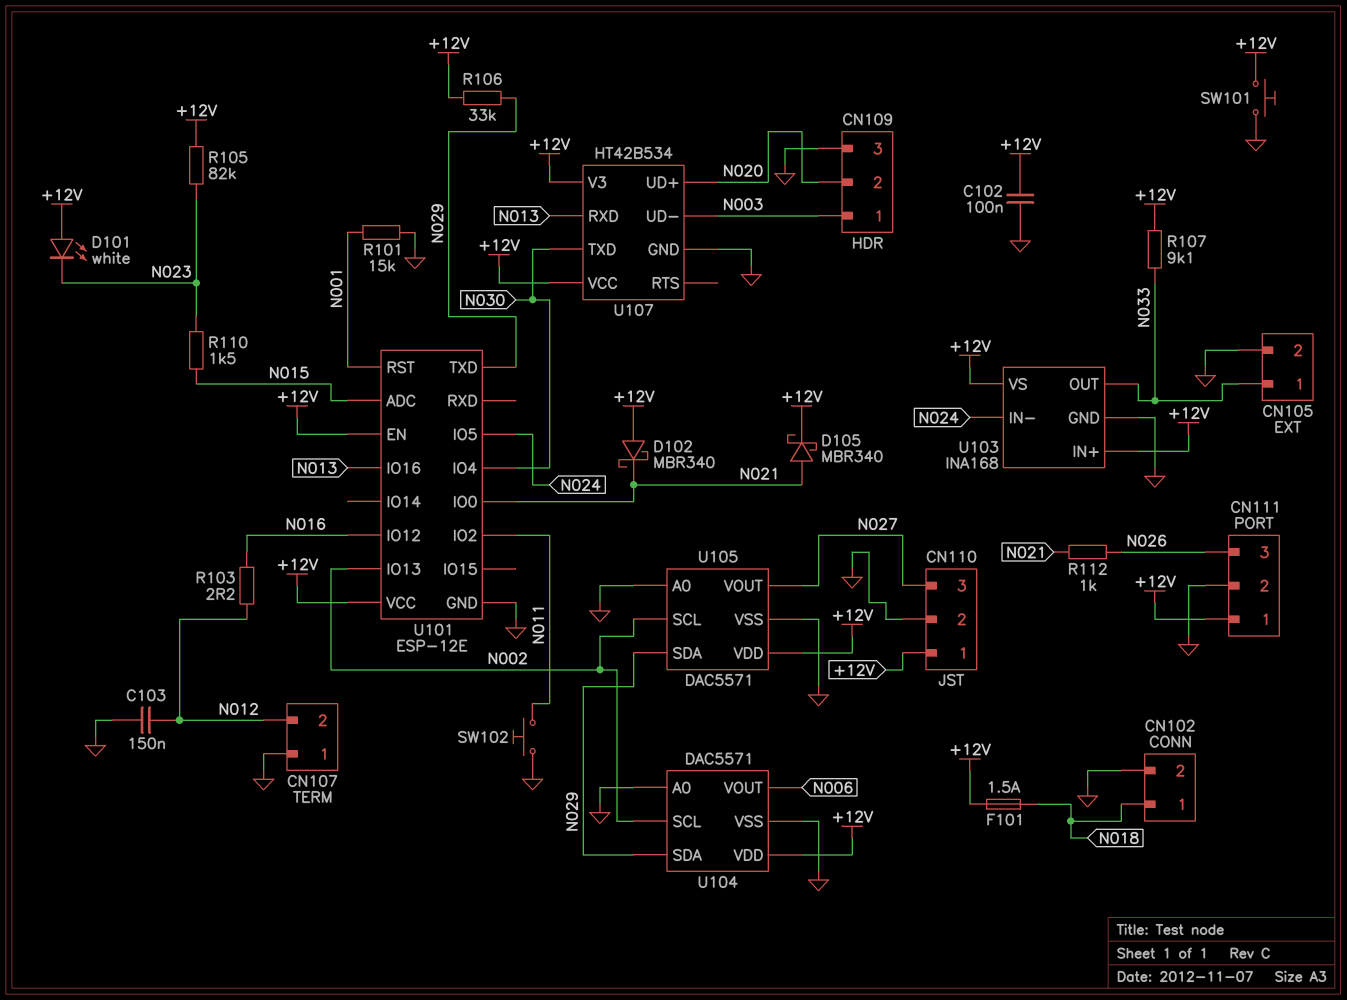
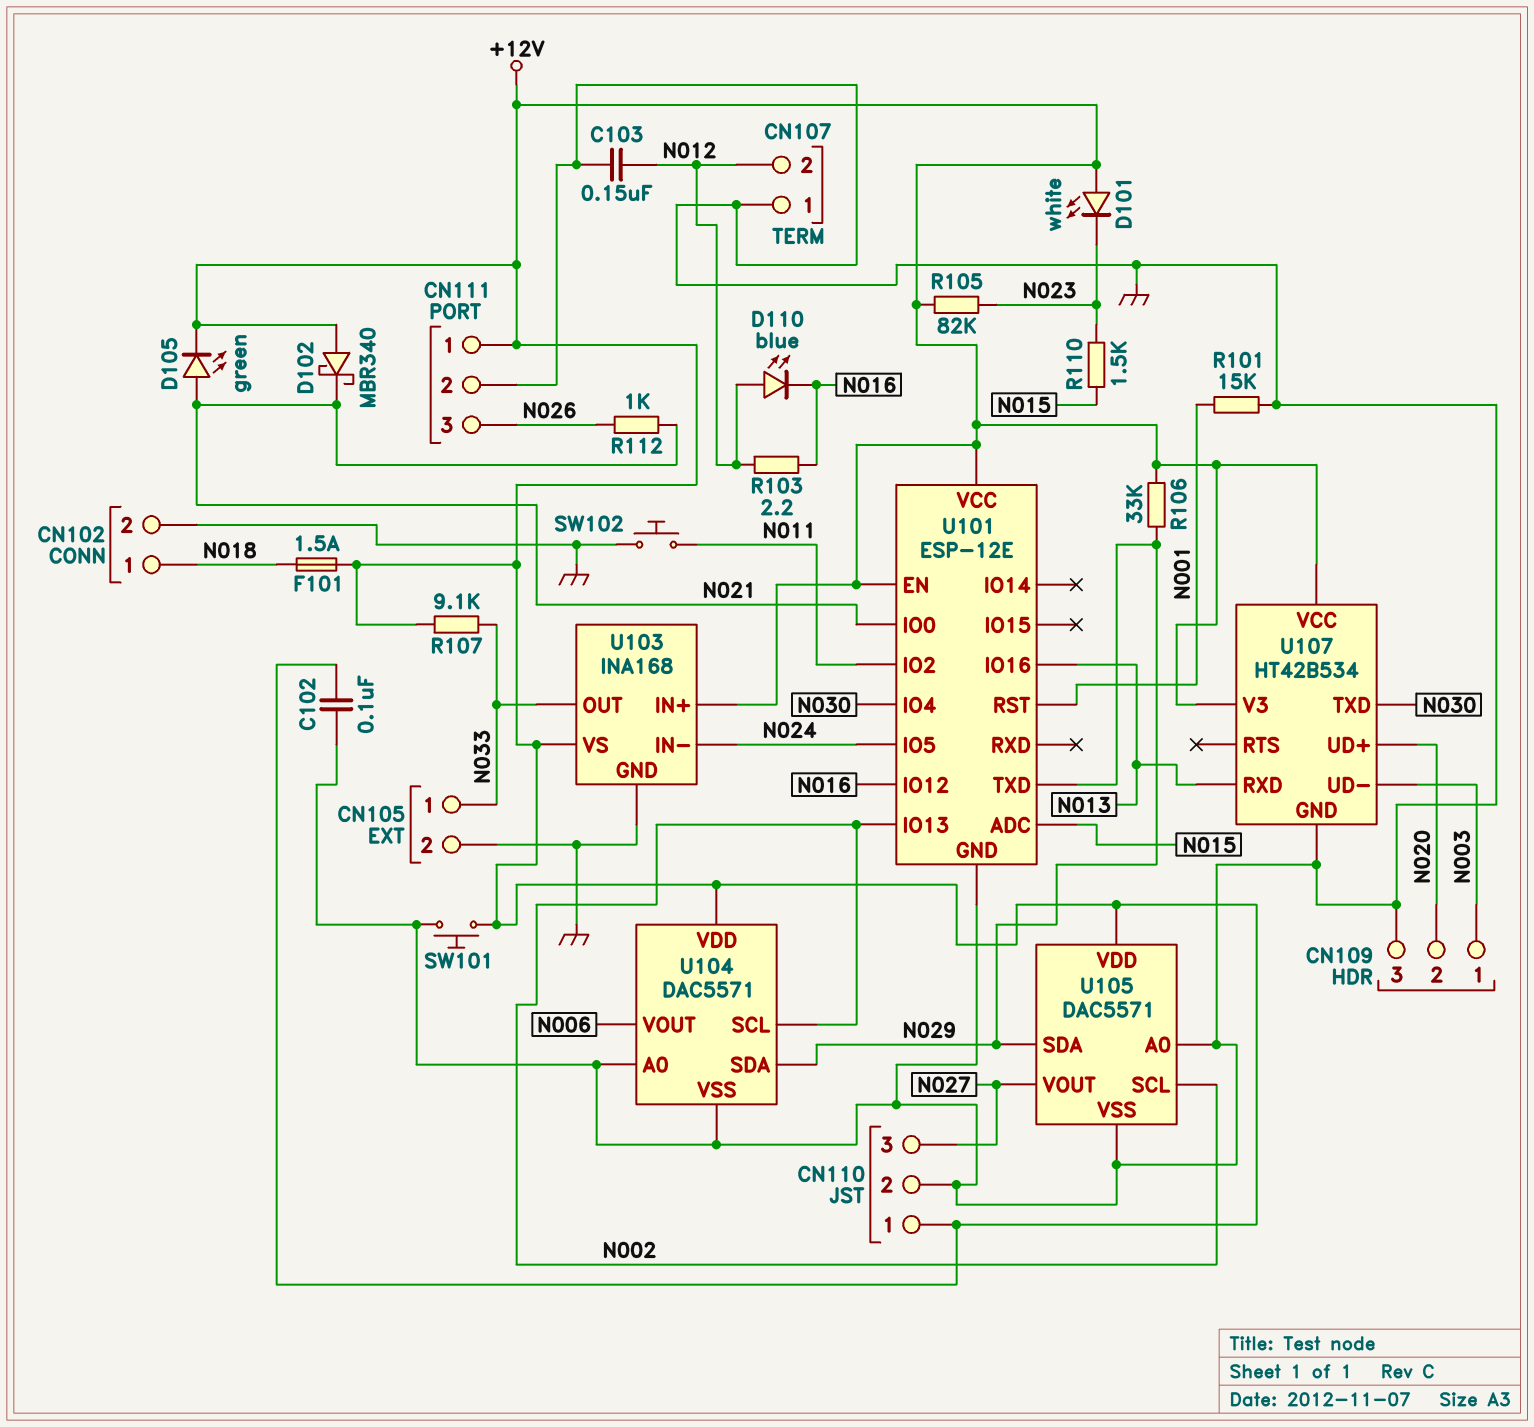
D105: schottky MBR340 (A N021, K +12V) -> LED green (A N021, K +12V)
D110: none -> LED blue (A N012, K N016)

